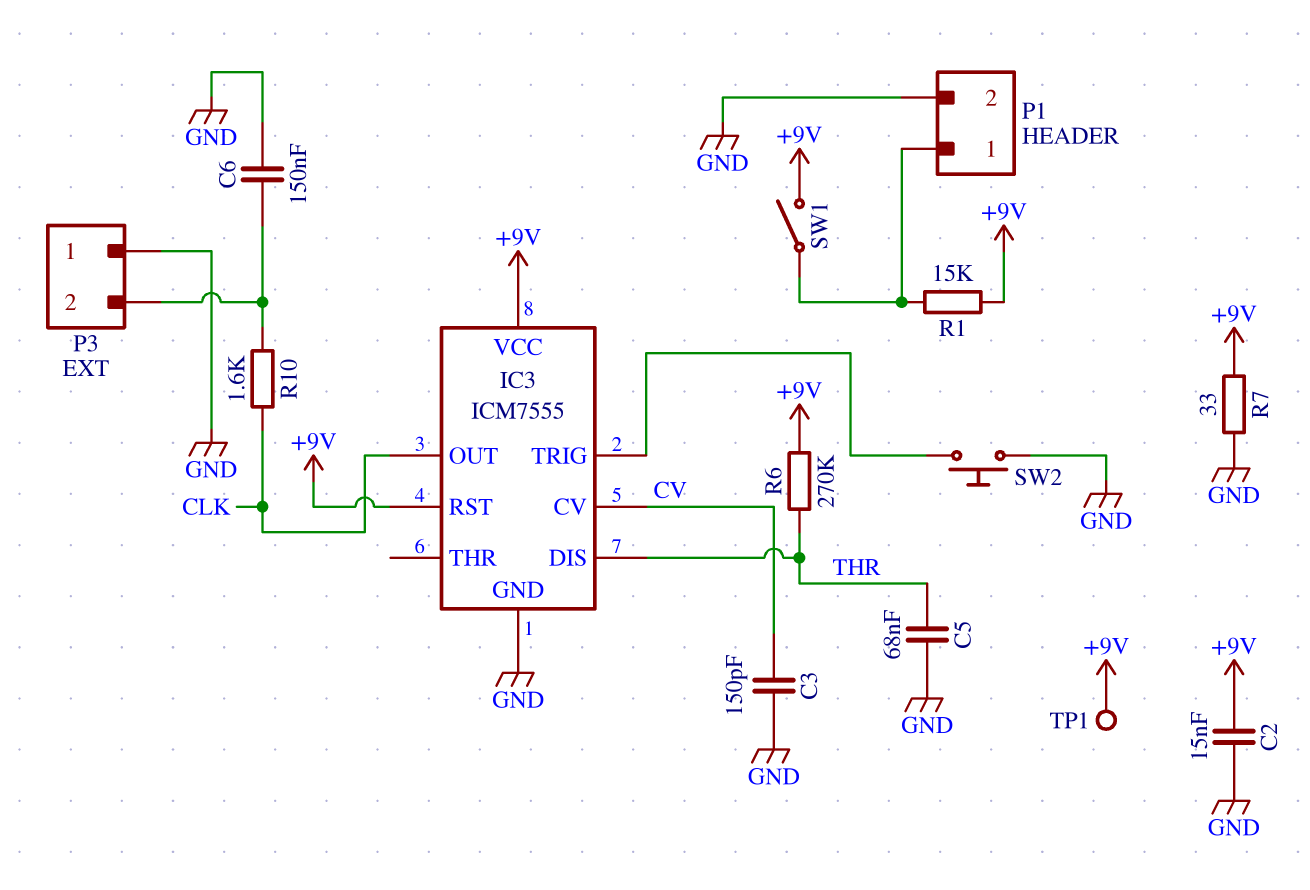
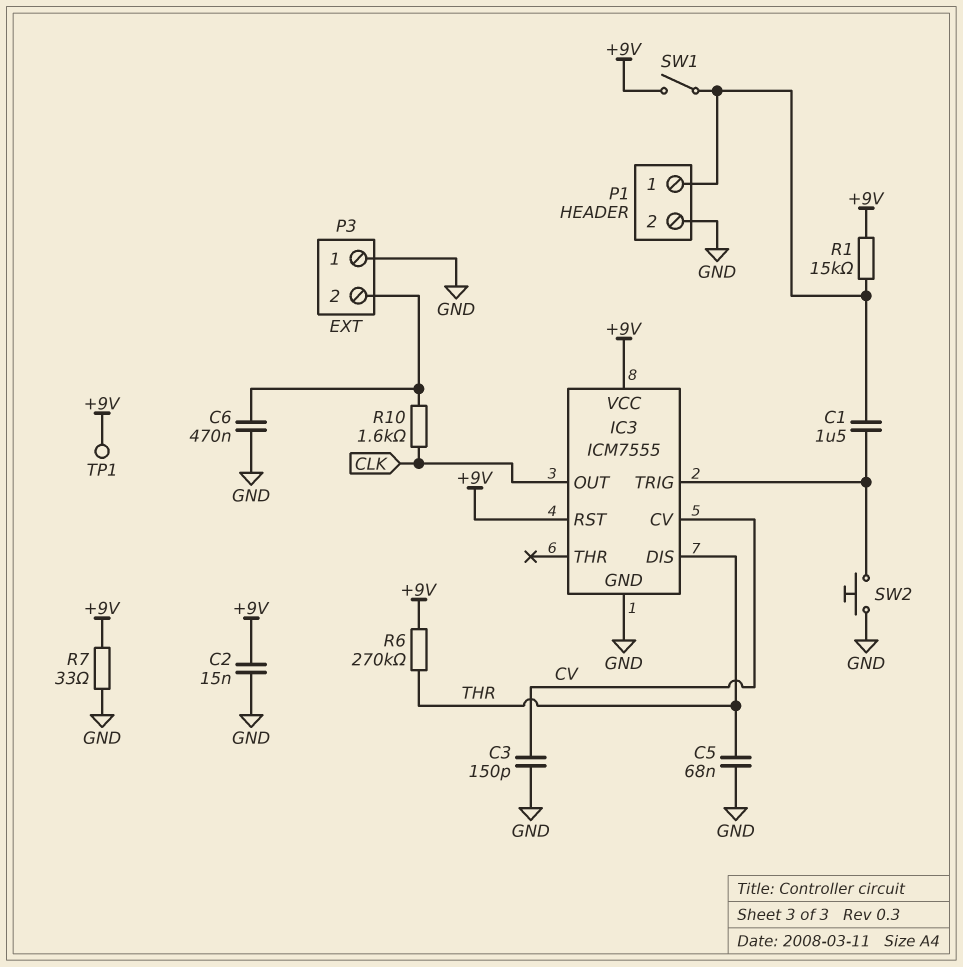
C1: none -> 1.5uF (IC3/TRIG, P1/1)
C6: 150nF (GND, P3/2) -> 470nF (GND, P3/2)

